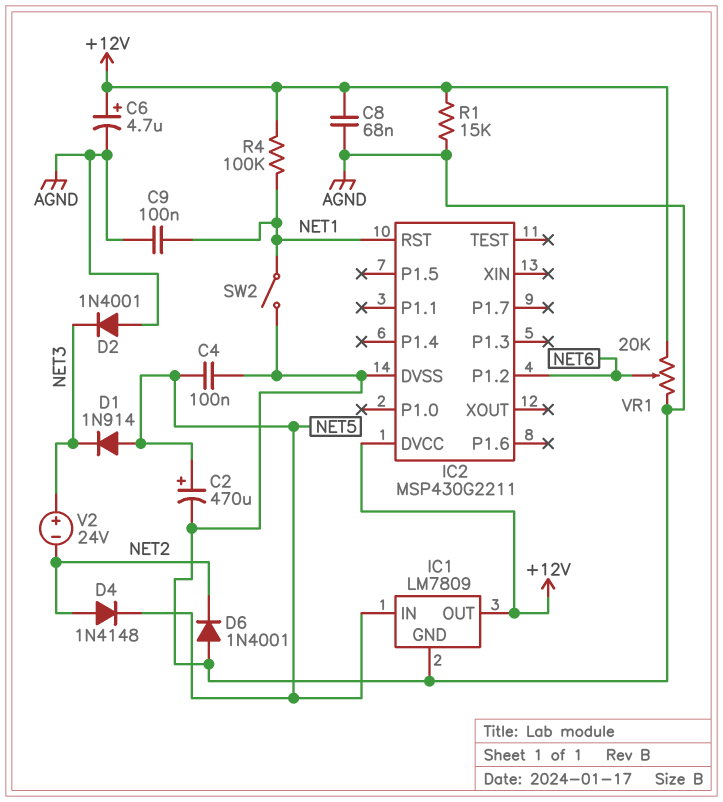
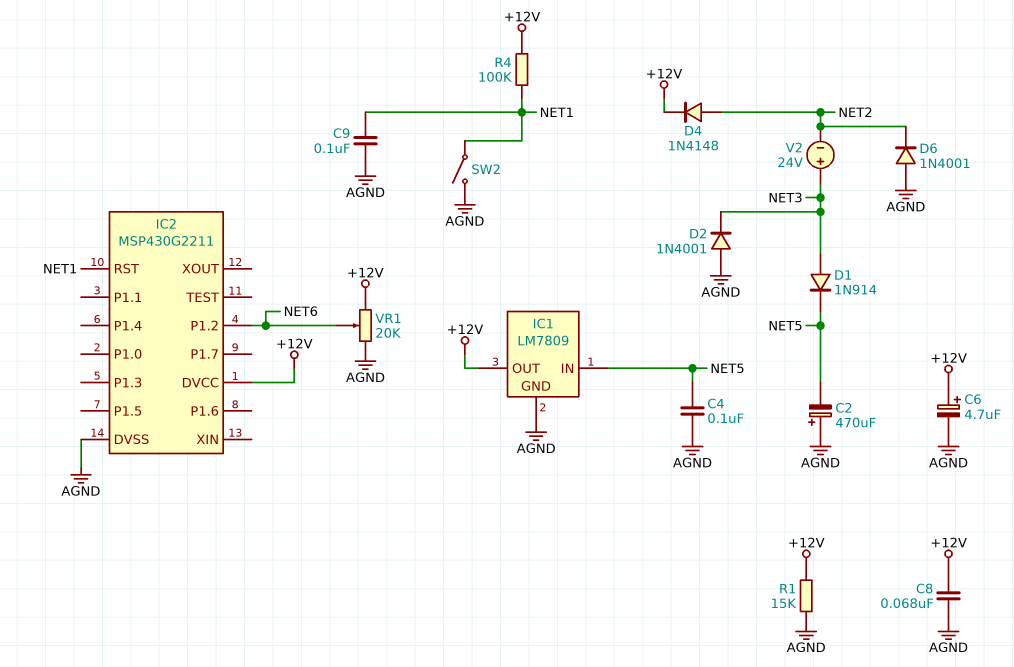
C2: 470uF (plus NET5, minus AGND) -> 470uF (plus AGND, minus NET5)
D1: diode 1N914 (A NET5, K NET3) -> diode 1N914 (A NET3, K NET5)
D4: diode 1N4148 (A NET2, K NET5) -> diode 1N4148 (A NET2, K +12V)

